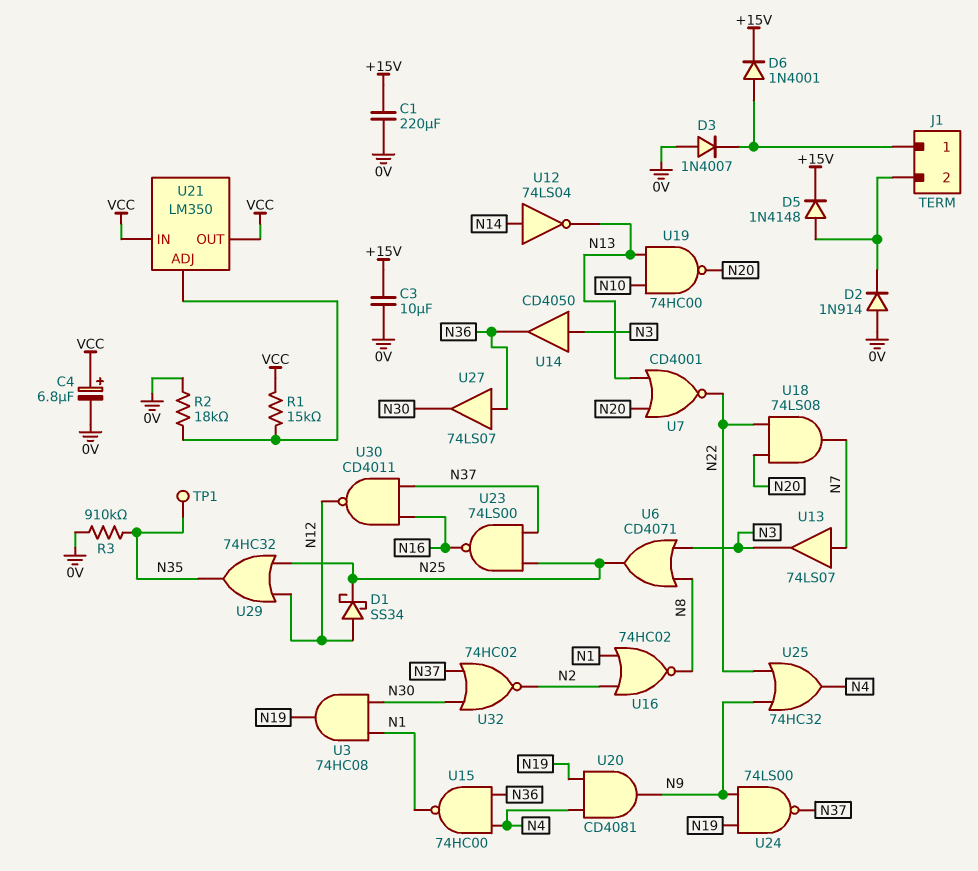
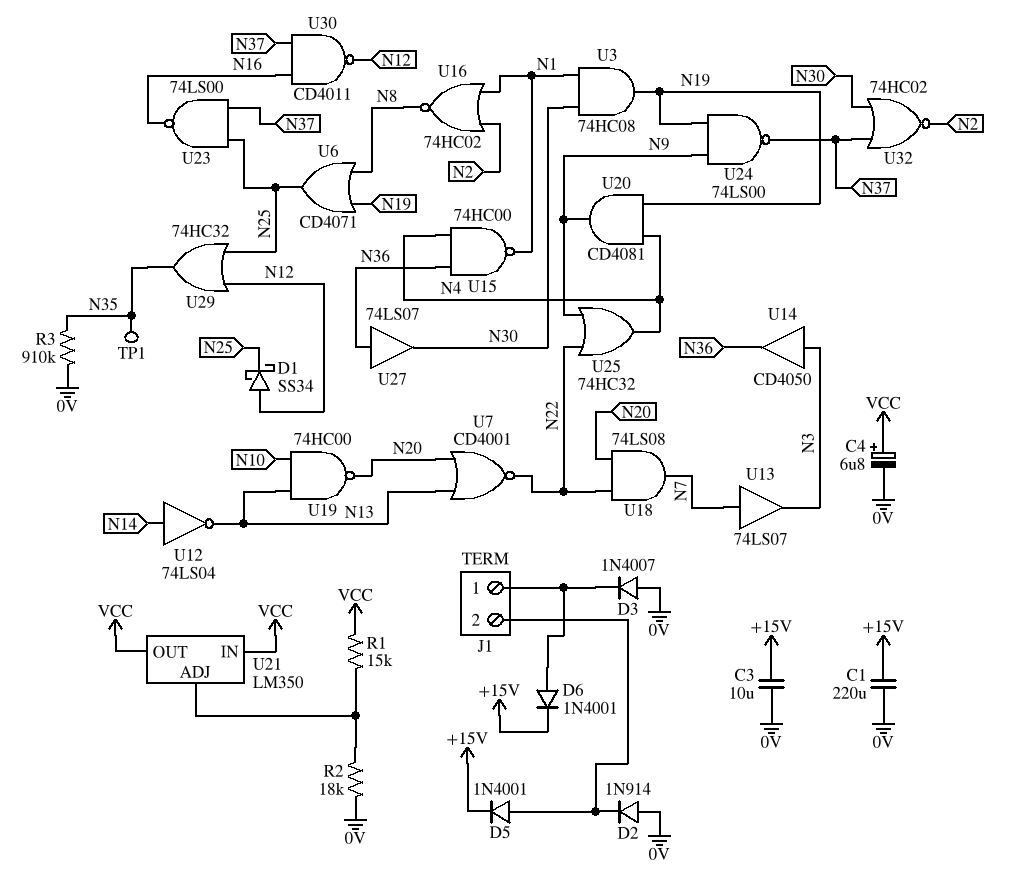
D5: diode 1N4148 (A J1/2, K +15V) -> diode 1N4001 (A J1/2, K +15V)
U6: OR CD4071 (in N3, in N8, out N25) -> OR CD4071 (in N8, in N19, out N25)

